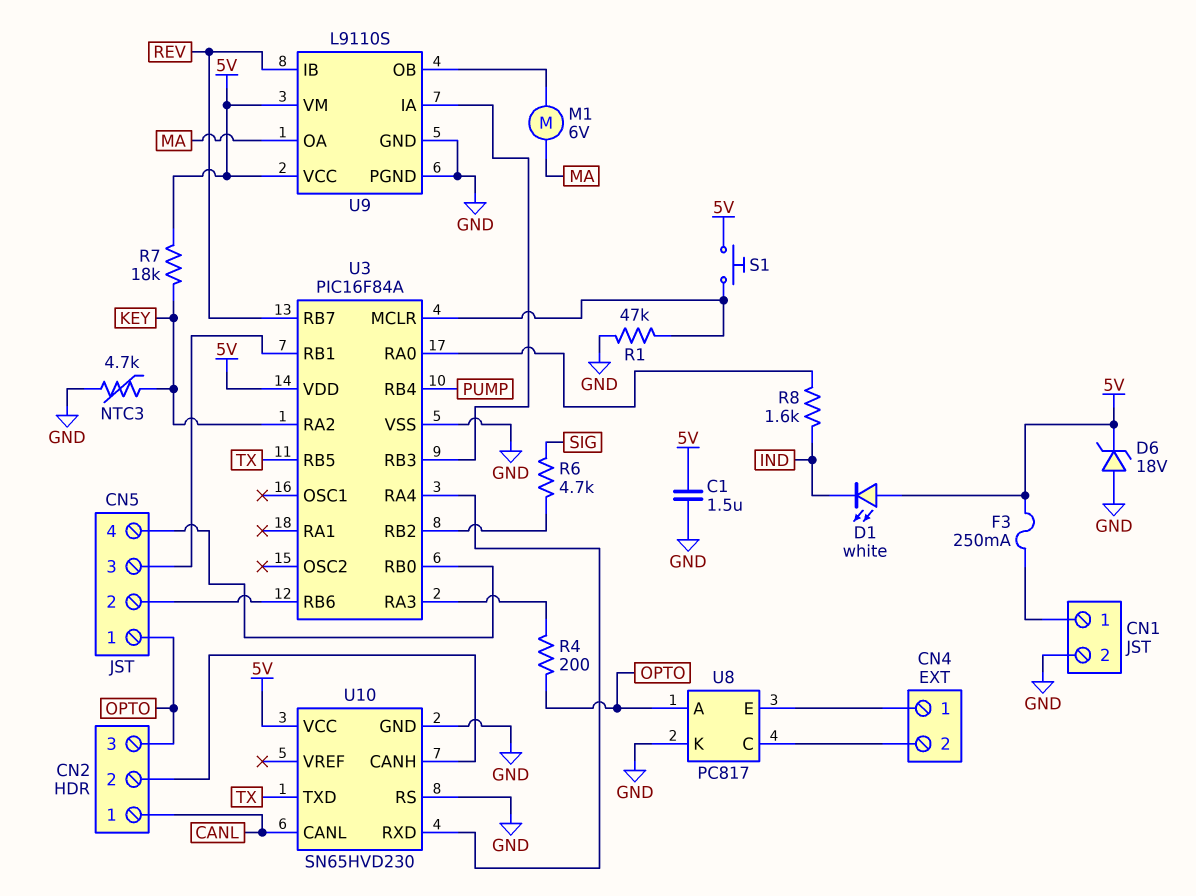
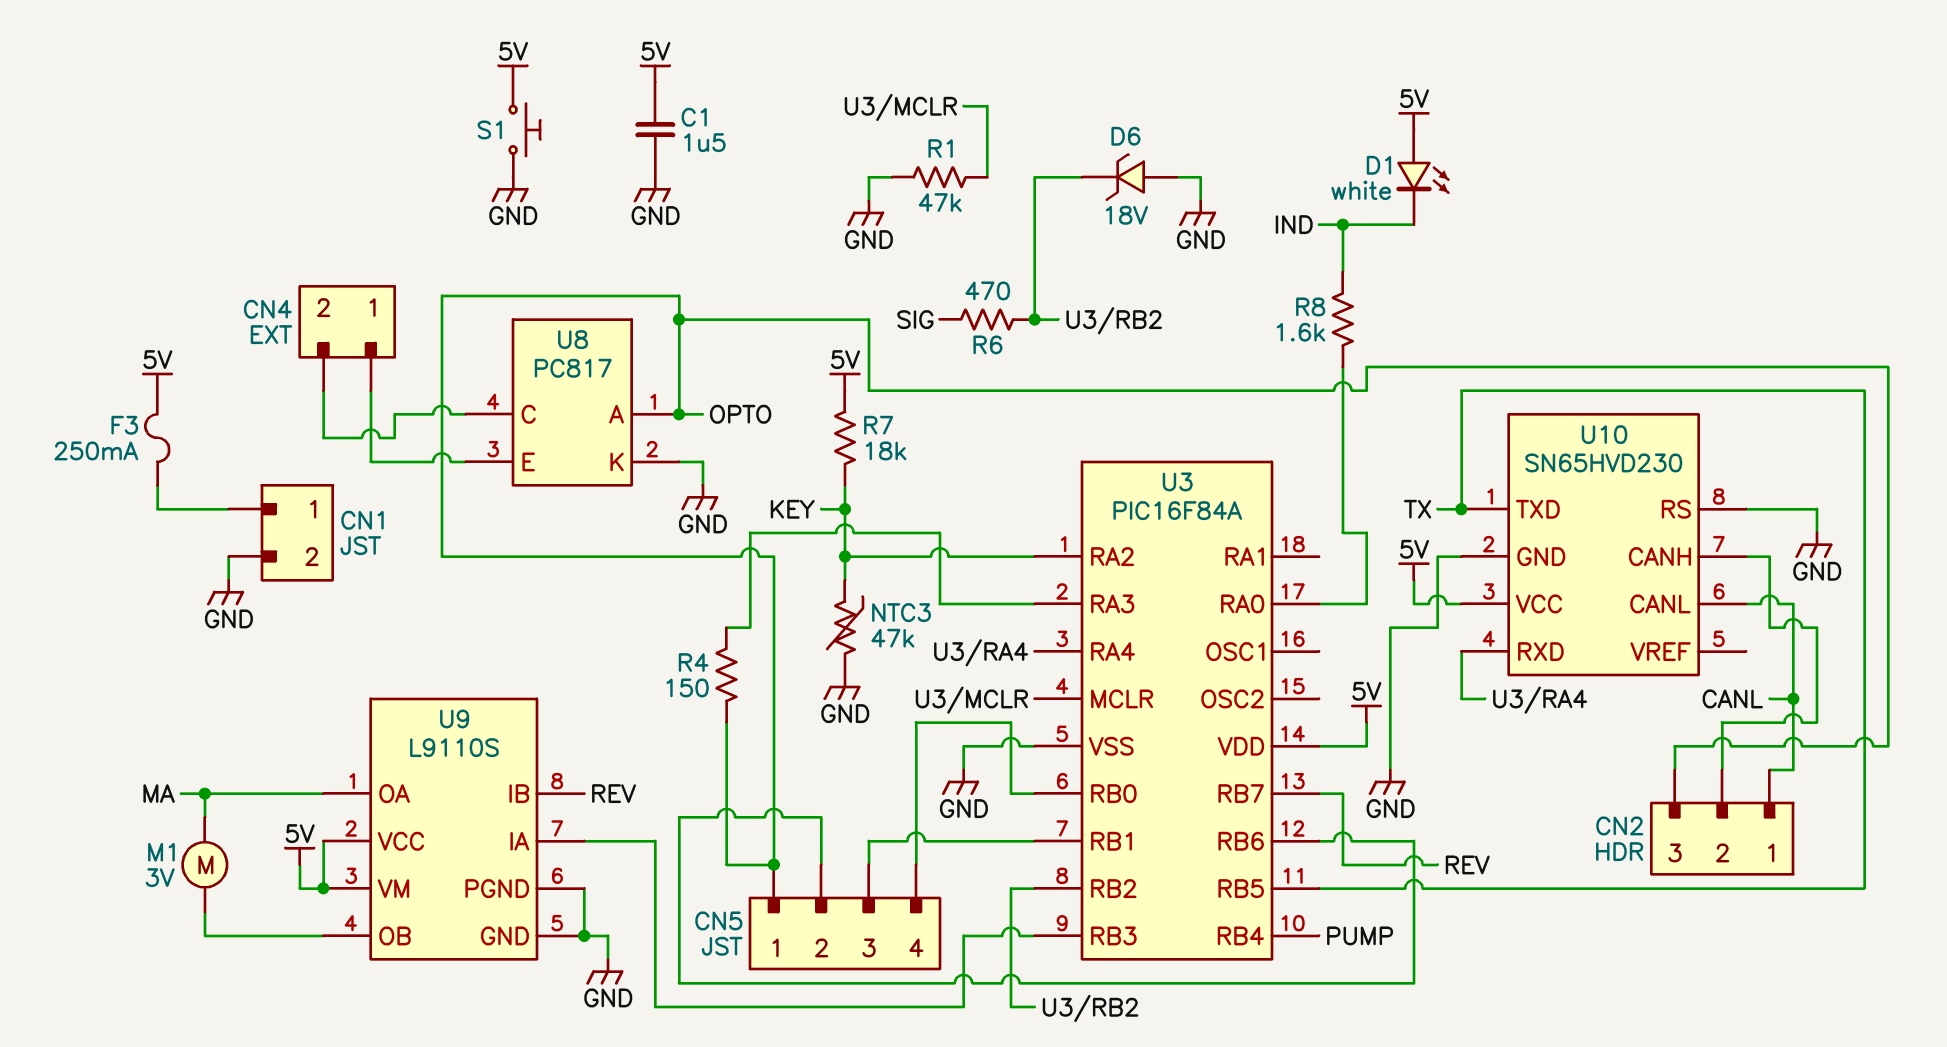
D6: zener 18V (A GND, K 5V) -> zener 18V (A GND, K U3/RB2)
M1: motor 6V (MA, U9/OB) -> motor 3V (MA, U9/OB)
NTC3: 4.7k (GND, KEY) -> 47k (GND, KEY)
R4: 200 (OPTO, U3/RA3) -> 150 (OPTO, U3/RA3)
R6: 4.7k (SIG, U3/RB2) -> 470 (SIG, U3/RB2)
S1: button (5V, U3/MCLR) -> button (5V, GND)

